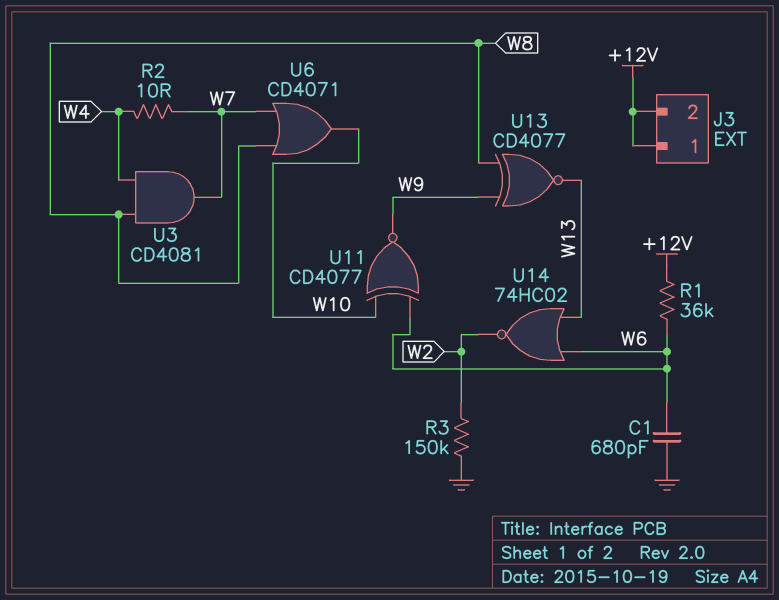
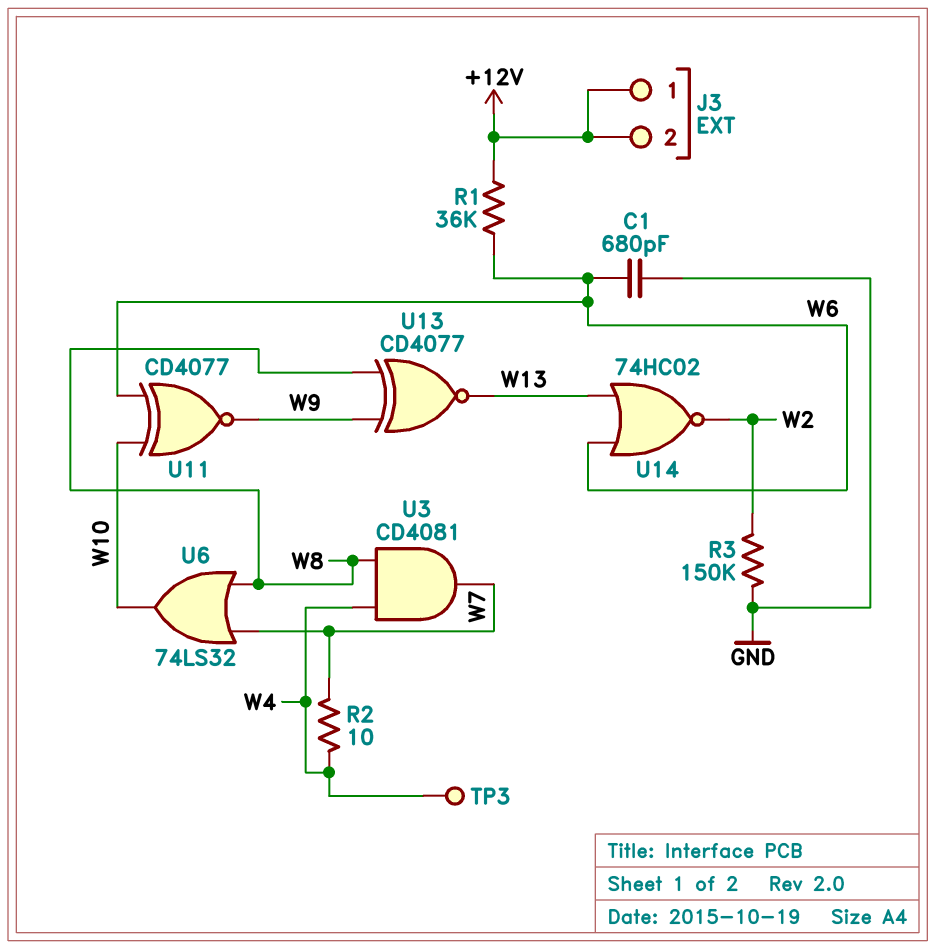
TP3: none -> test point (W4)
U6: OR CD4071 (in W7, in W8, out W10) -> OR 74LS32 (in W7, in W8, out W10)

